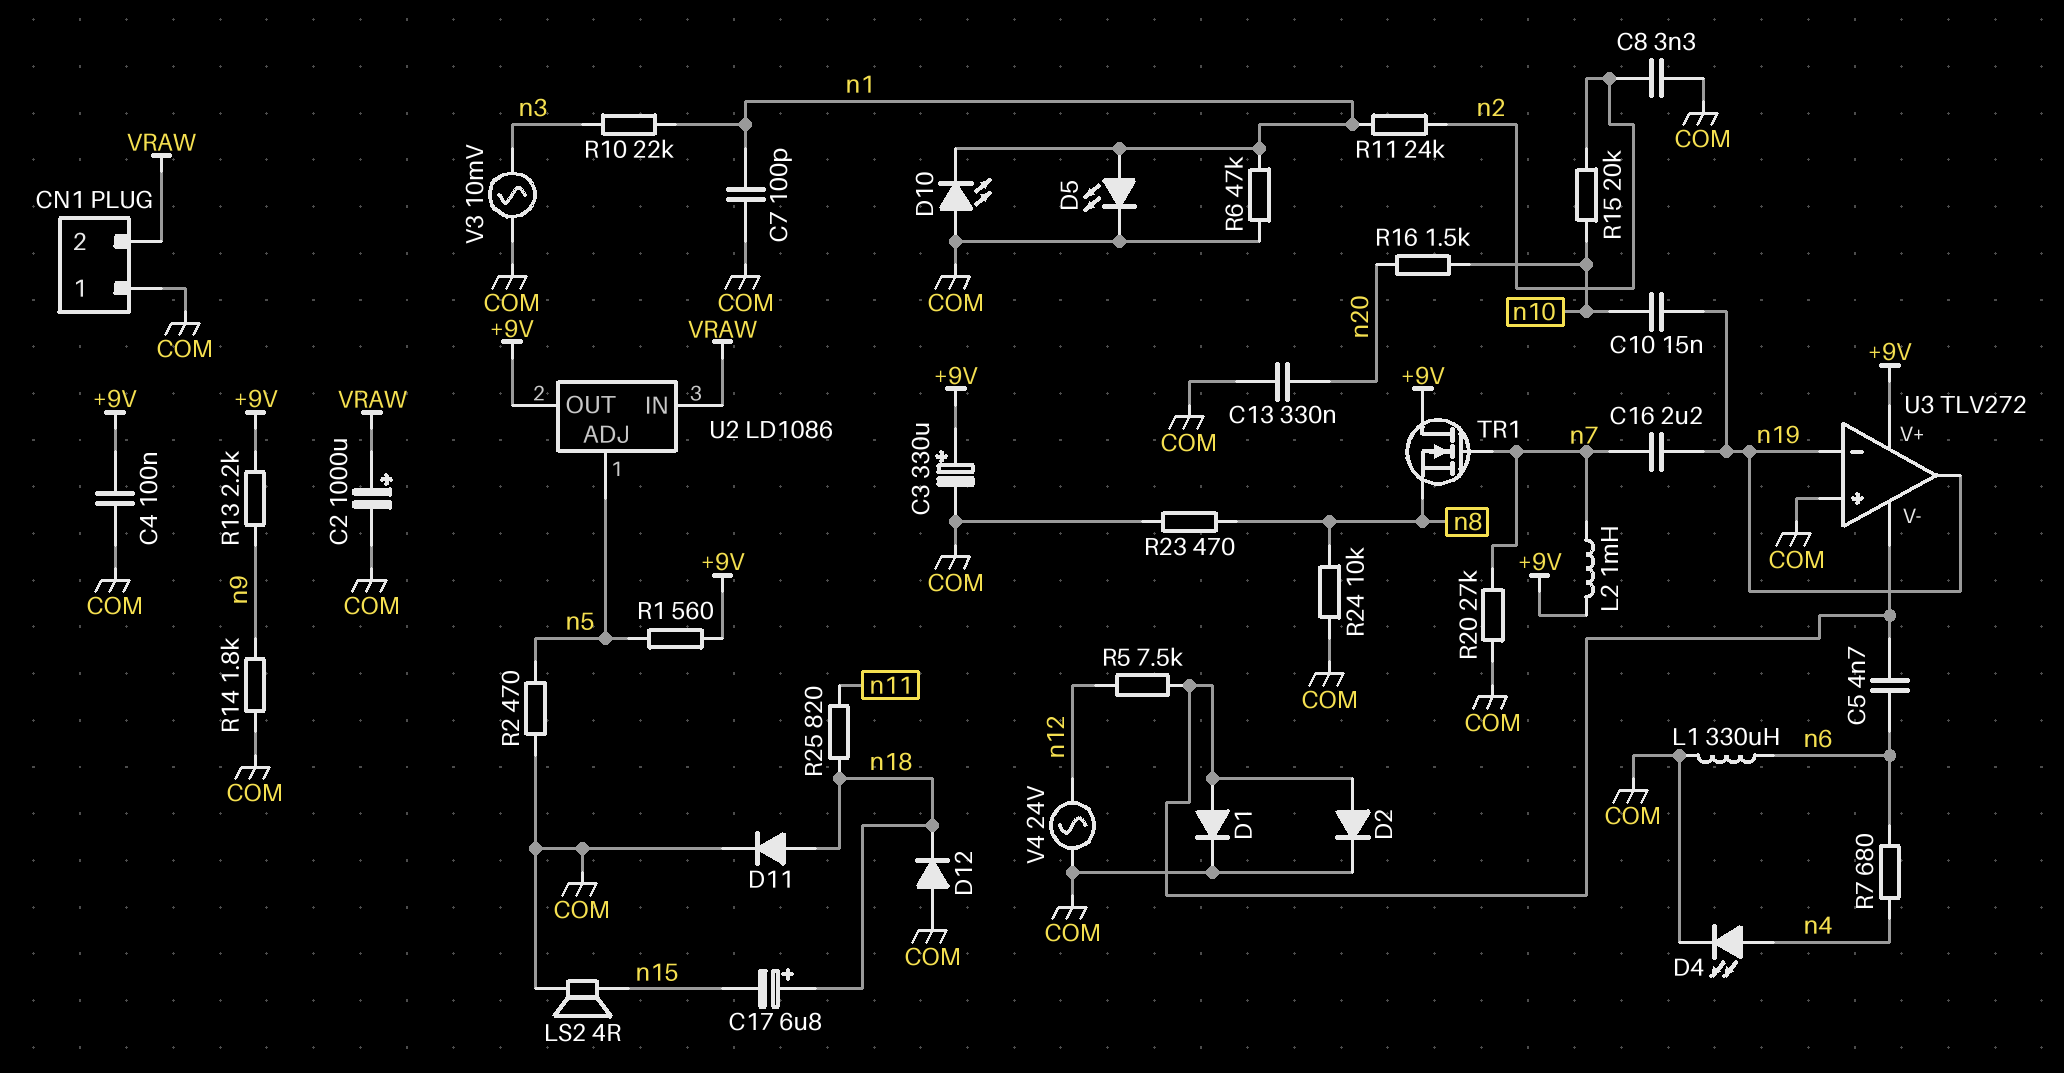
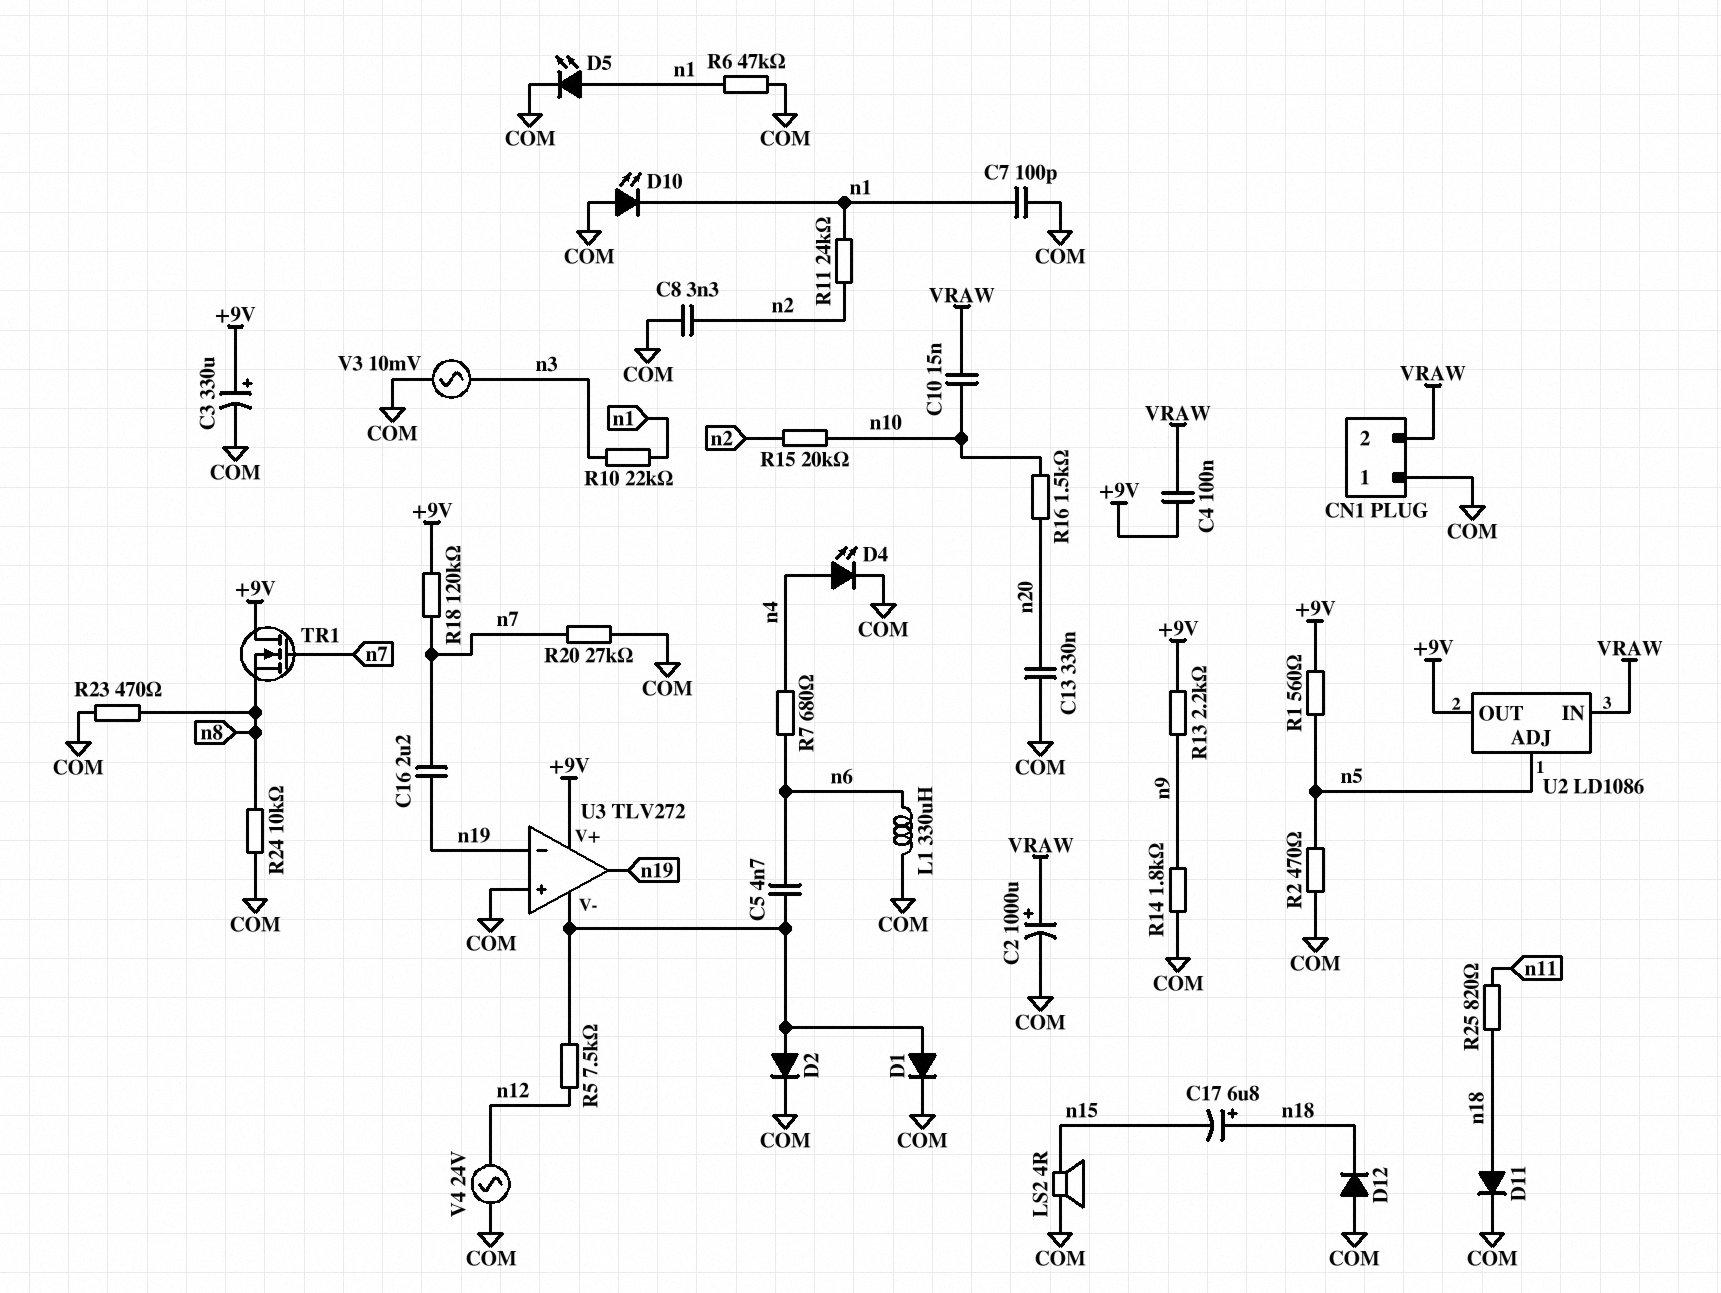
C4: 100nF (+9V, COM) -> 100nF (+9V, VRAW)
C10: 15nF (n10, n19) -> 15nF (VRAW, n10)
L2: 1mH (+9V, n7) -> none
R18: none -> 120k (+9V, n7)

